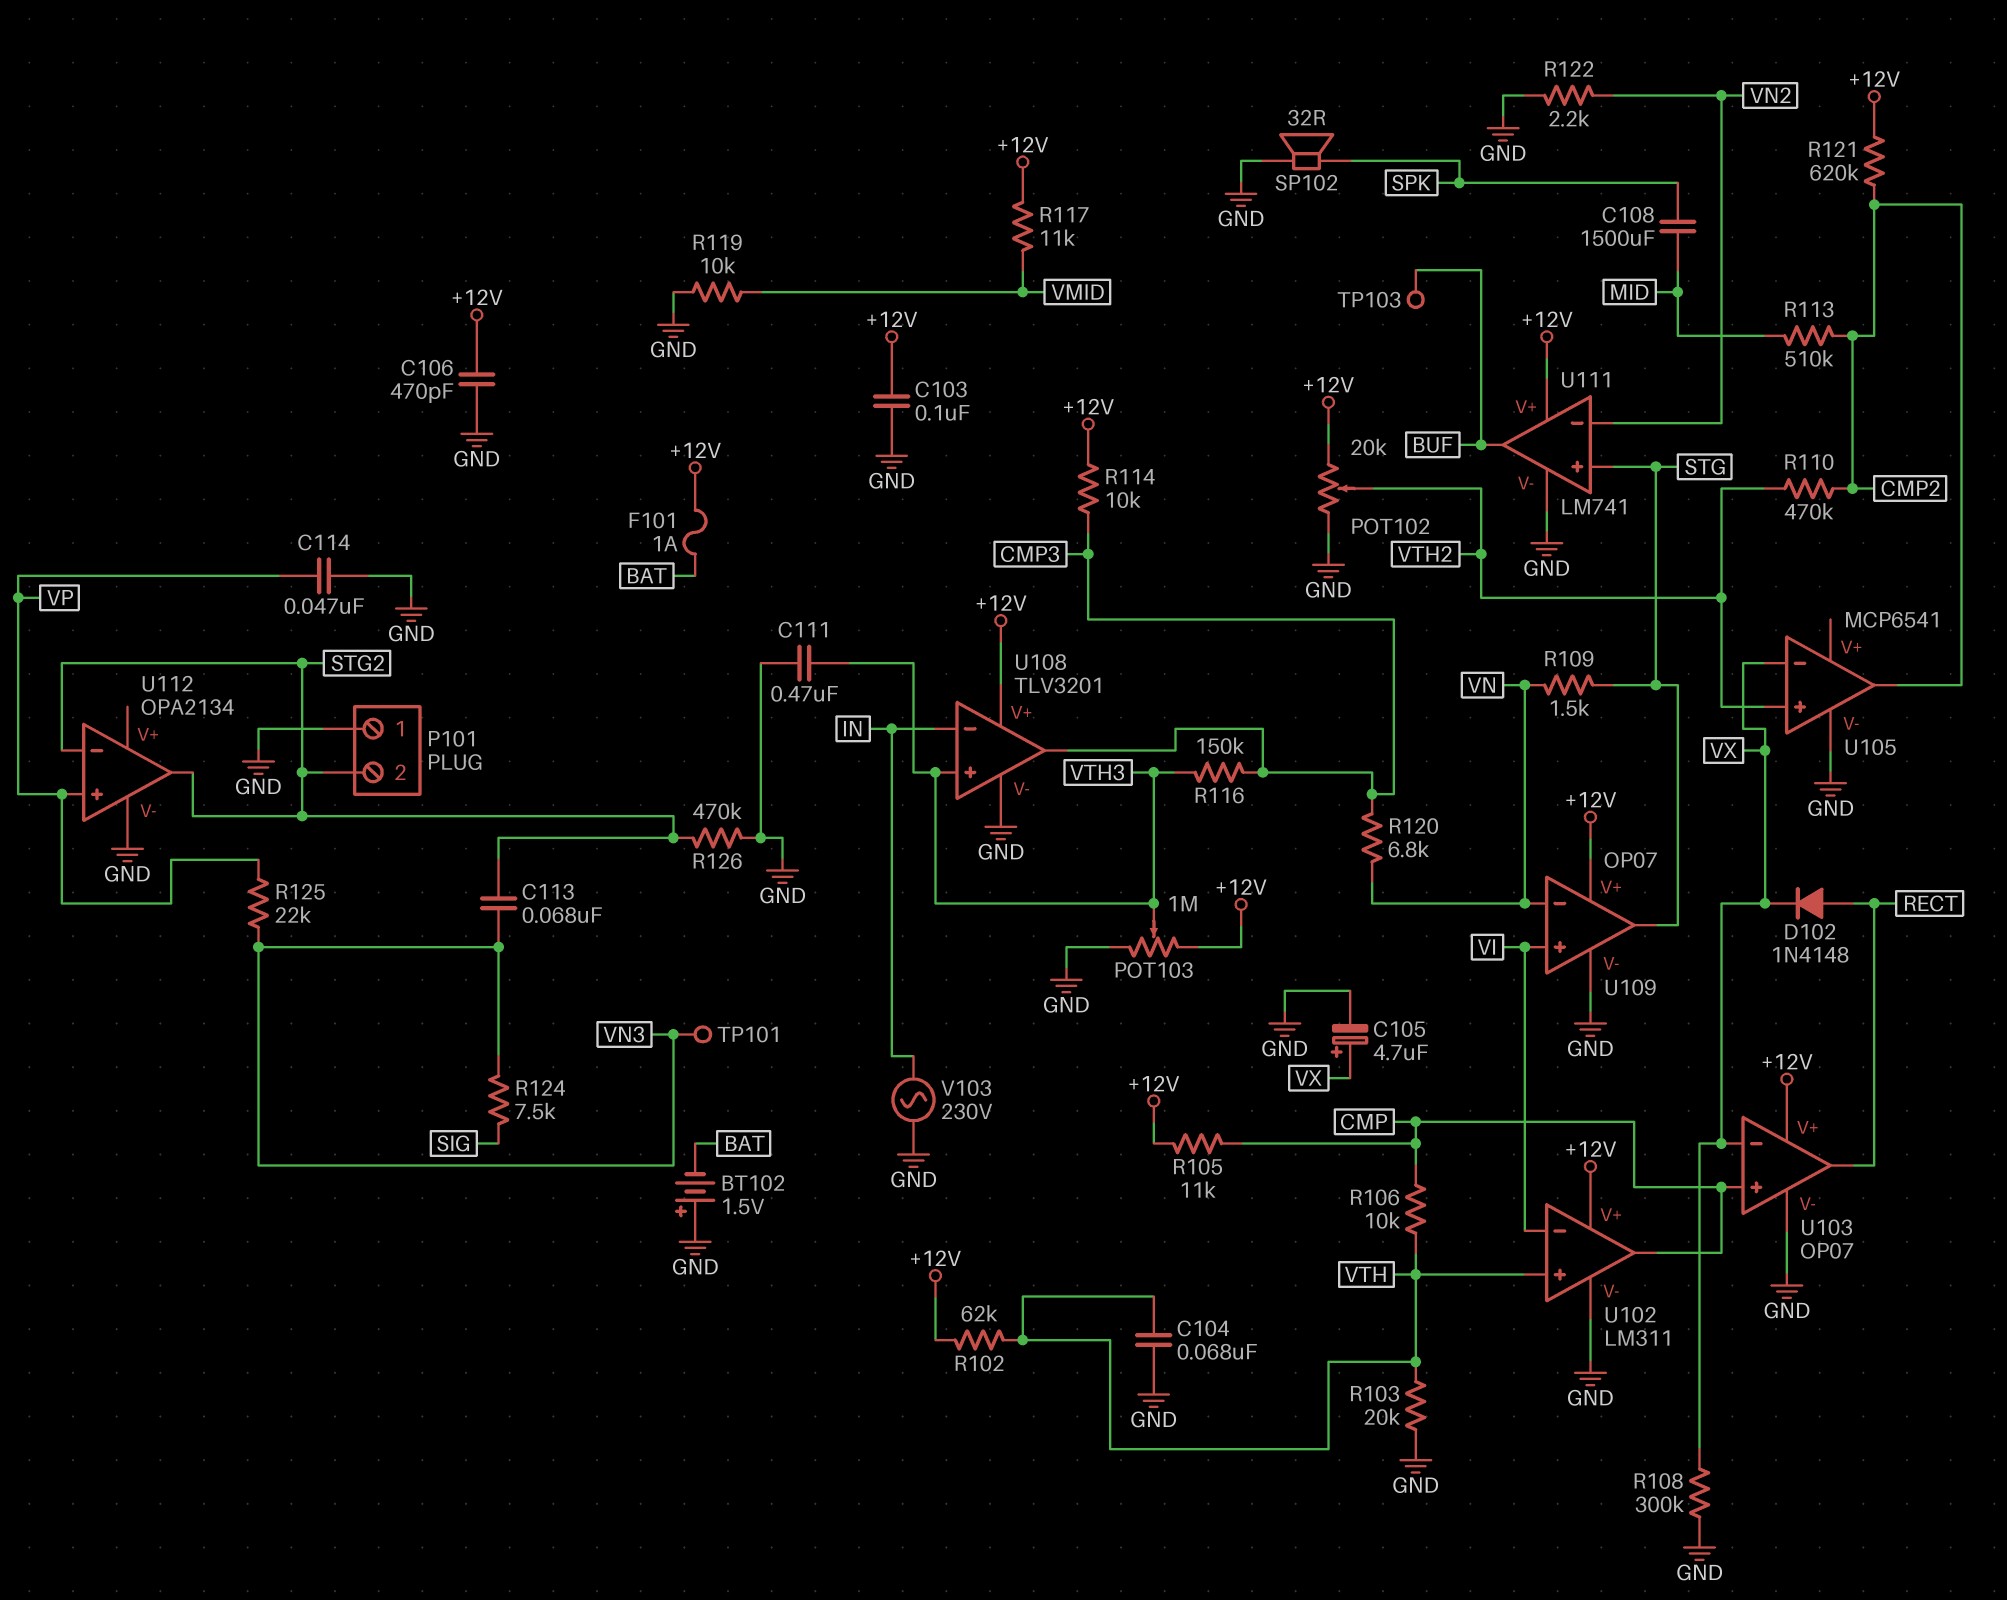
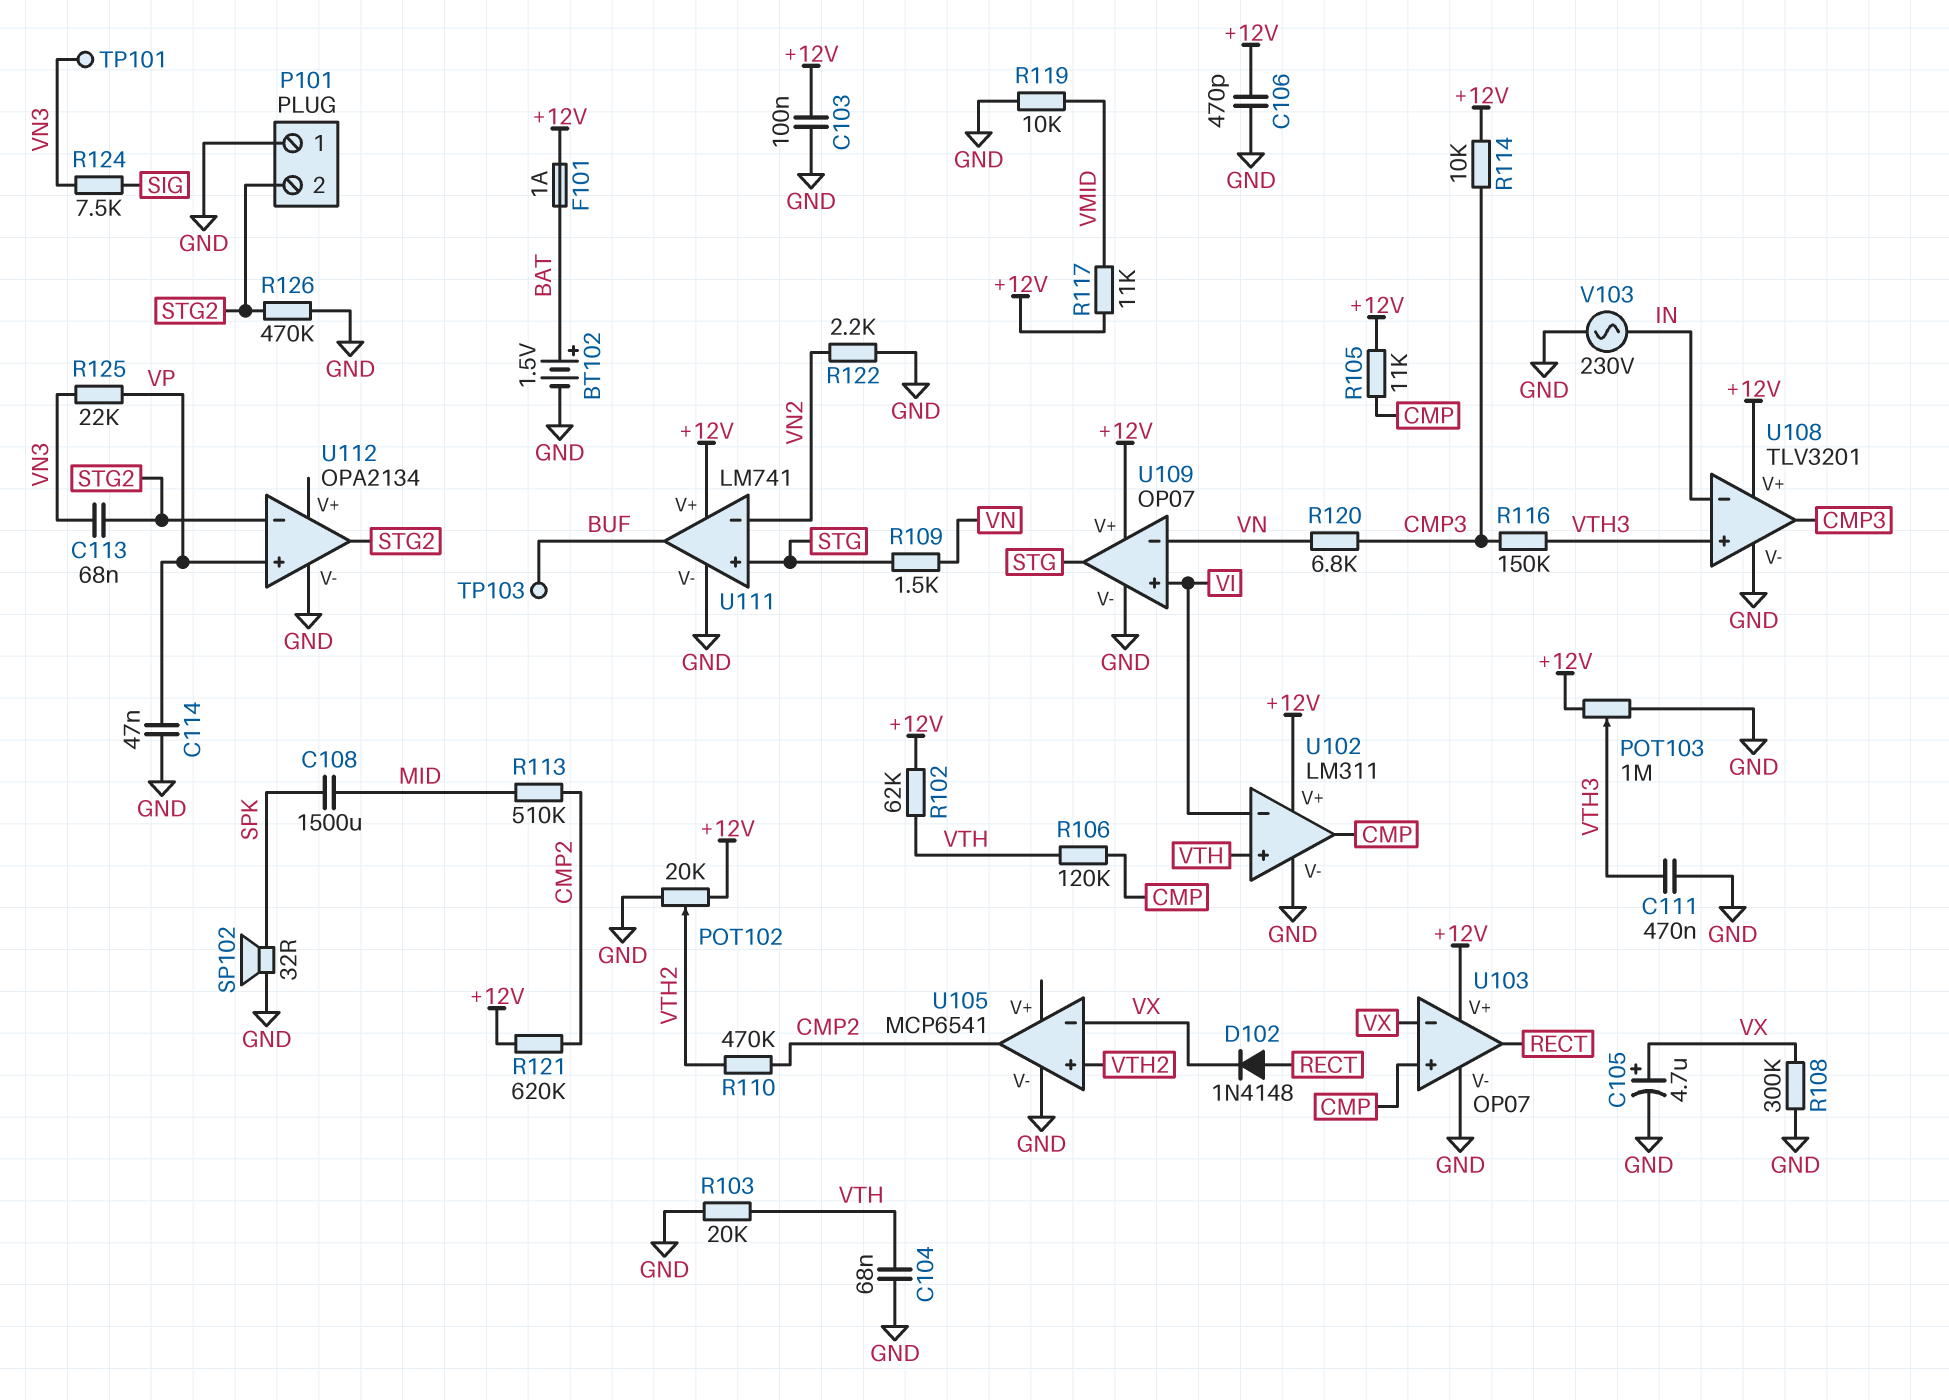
BT102: 1.5V (plus GND, minus BAT) -> 1.5V (plus BAT, minus GND)
R106: 10k (CMP, VTH) -> 120k (CMP, VTH)

